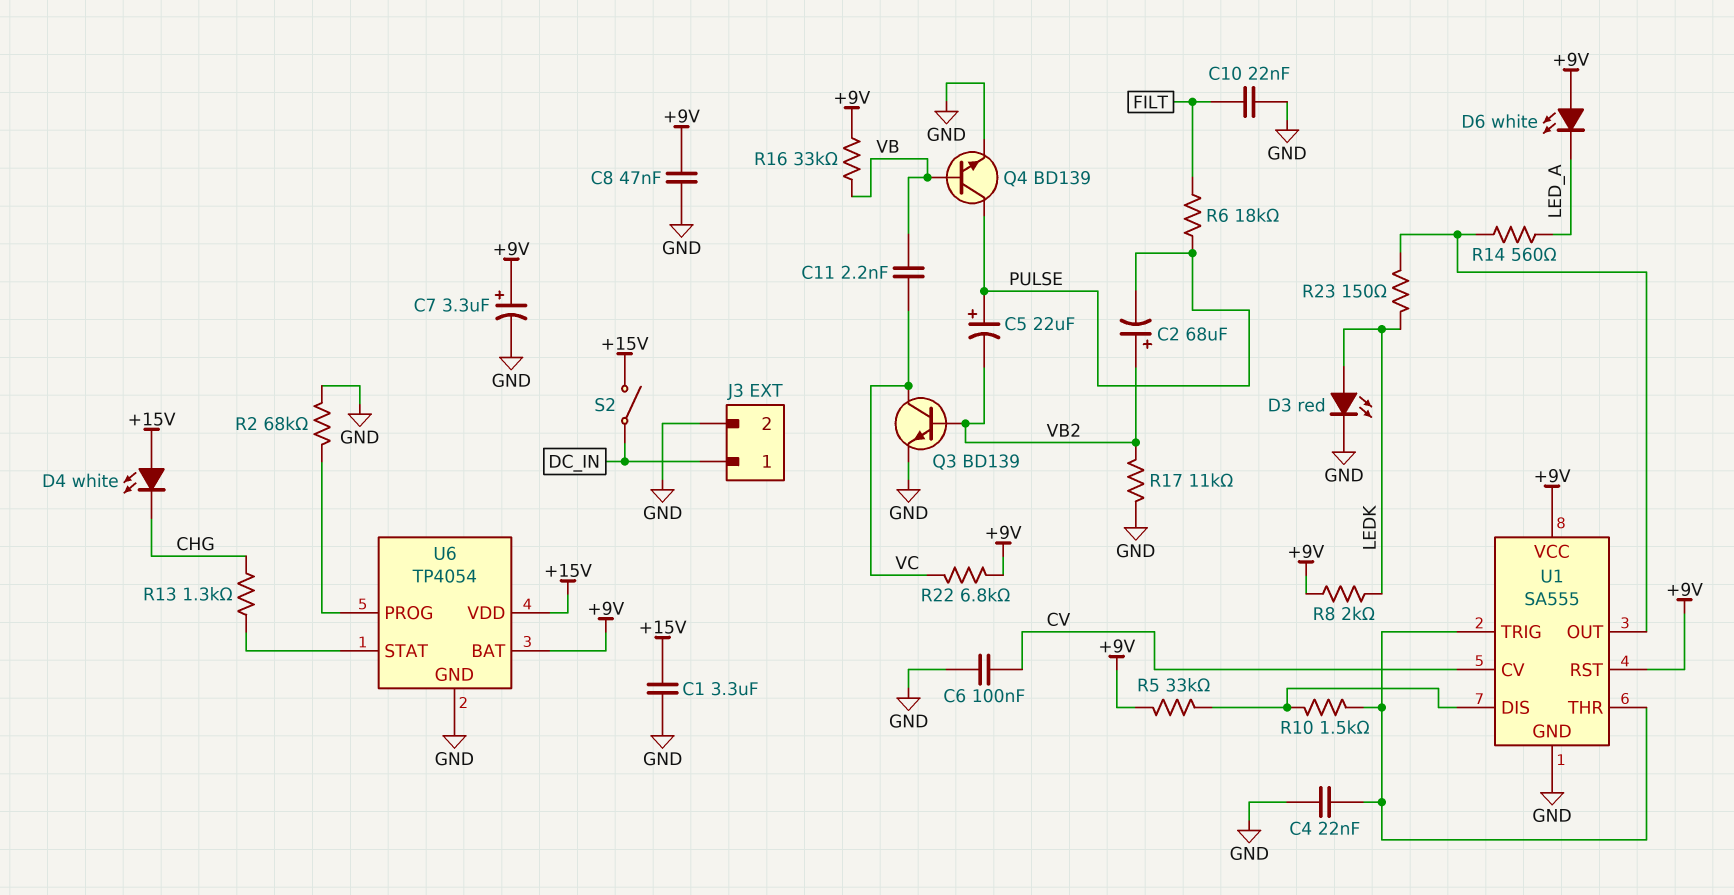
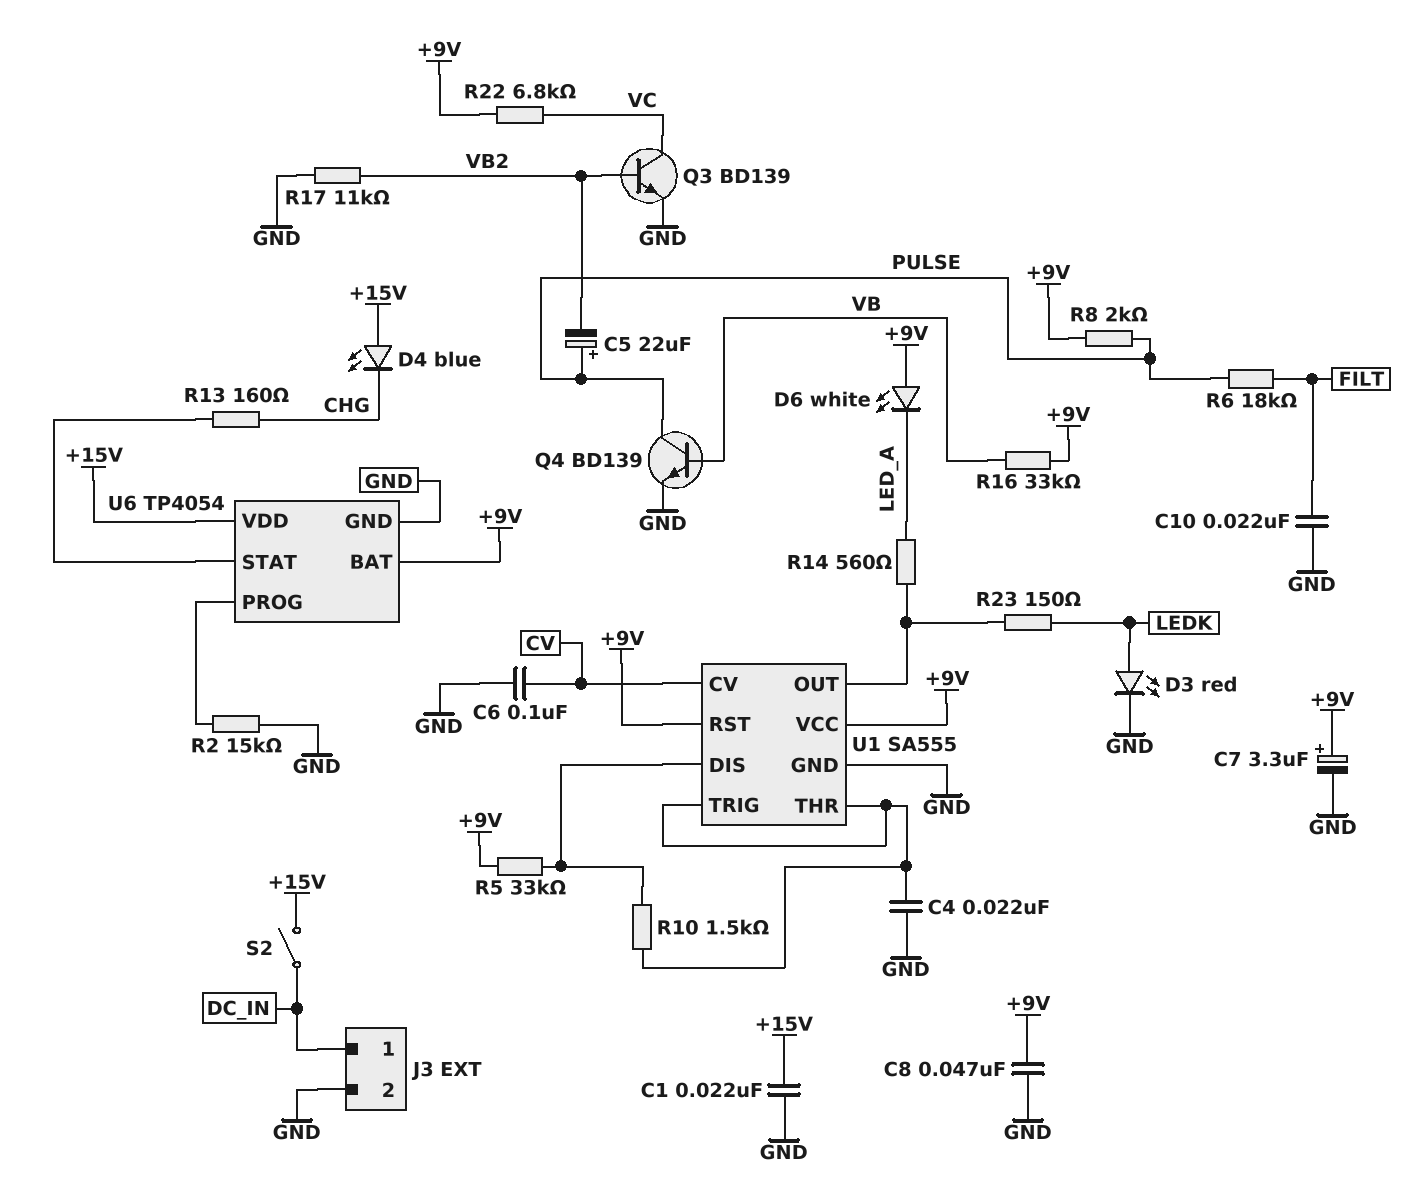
C1: 3.3uF (+15V, GND) -> 22nF (+15V, GND)
C2: 68uF (plus VB2, minus PULSE) -> none
C11: 2.2nF (VB, VC) -> none
D4: LED white (A +15V, K CHG) -> LED blue (A +15V, K CHG)
R2: 68k (GND, U6/PROG) -> 15k (GND, U6/PROG)
R8: 2k (+9V, LEDK) -> 2k (+9V, PULSE)
R13: 1.3k (CHG, U6/STAT) -> 160 (CHG, U6/STAT)

